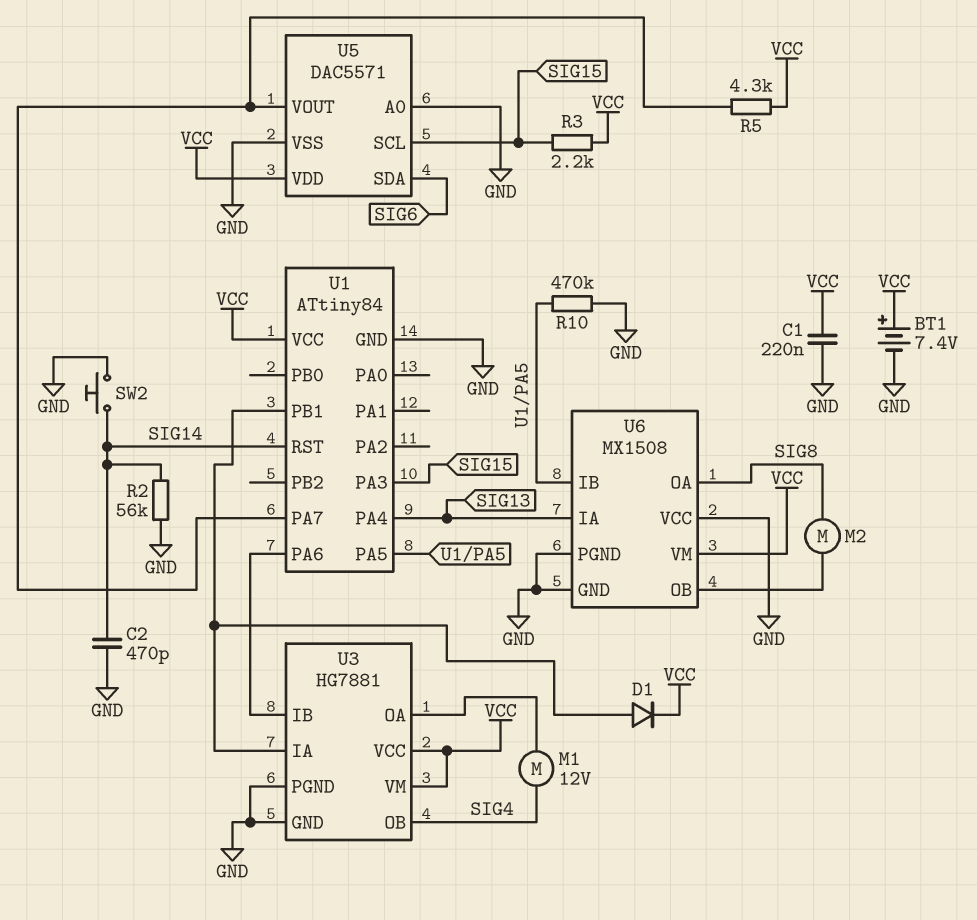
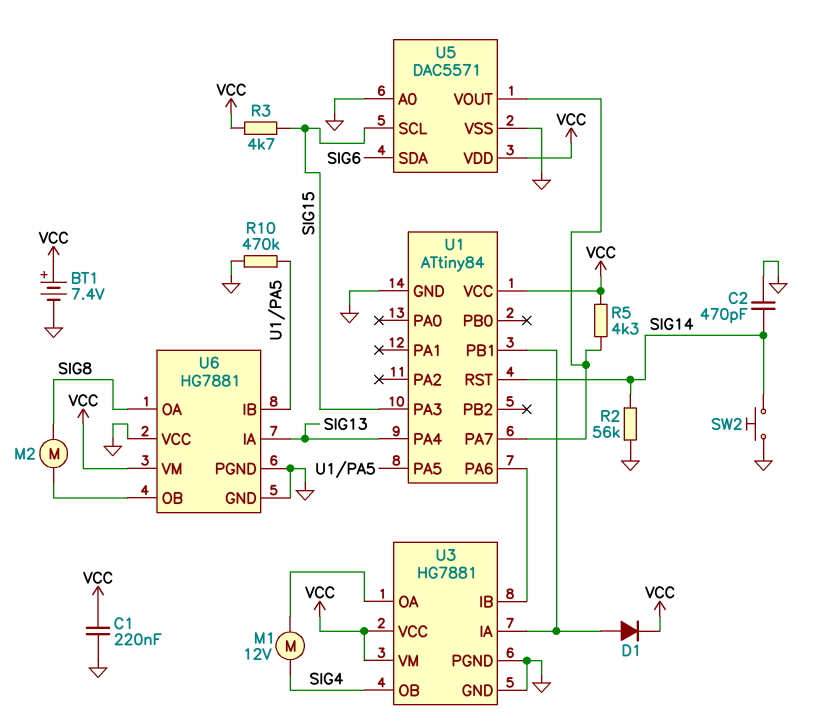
R3: 2.2k (SIG15, VCC) -> 4.7k (SIG15, VCC)
U6: MX1508 -> HG7881

